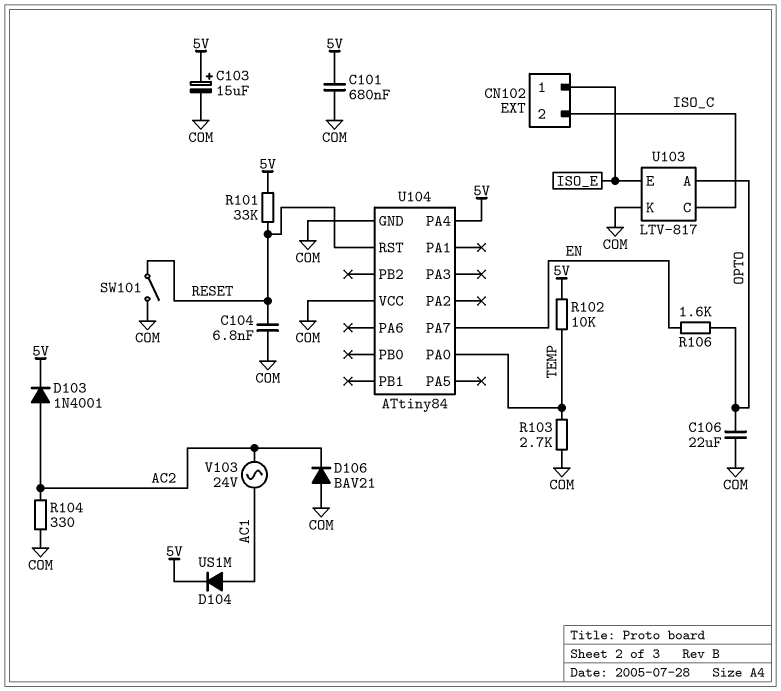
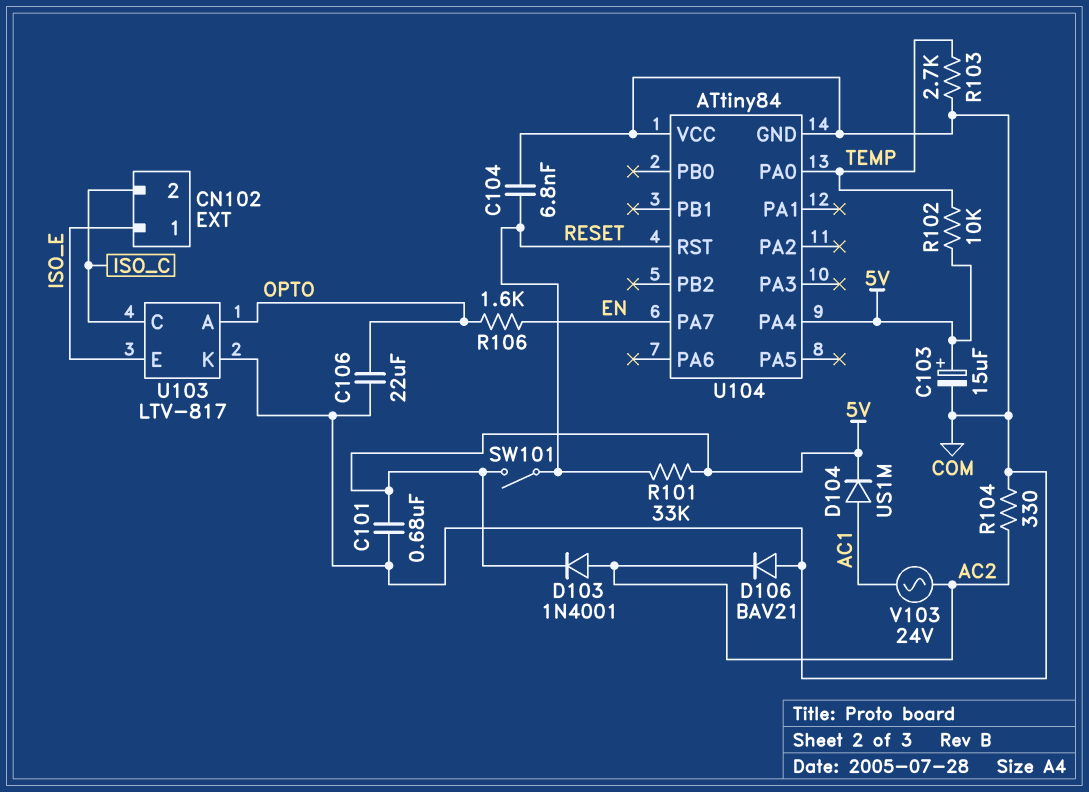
SW101: switch (COM, RESET) -> switch (5V, RESET)

